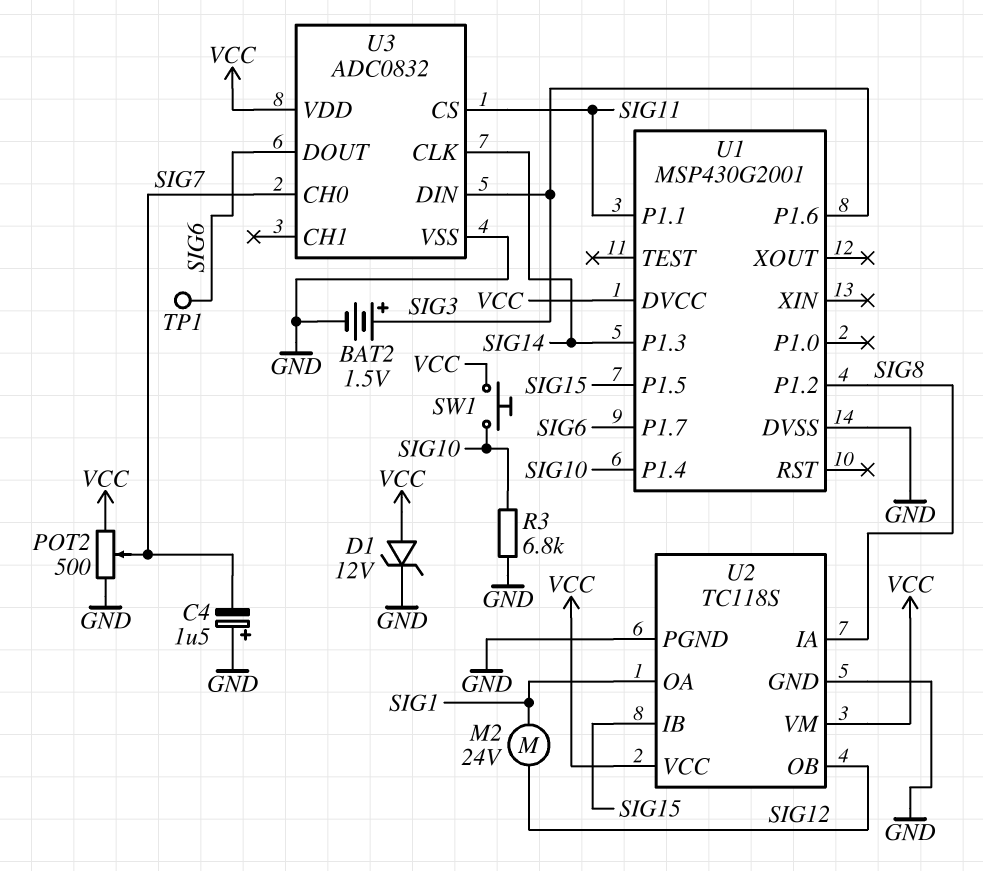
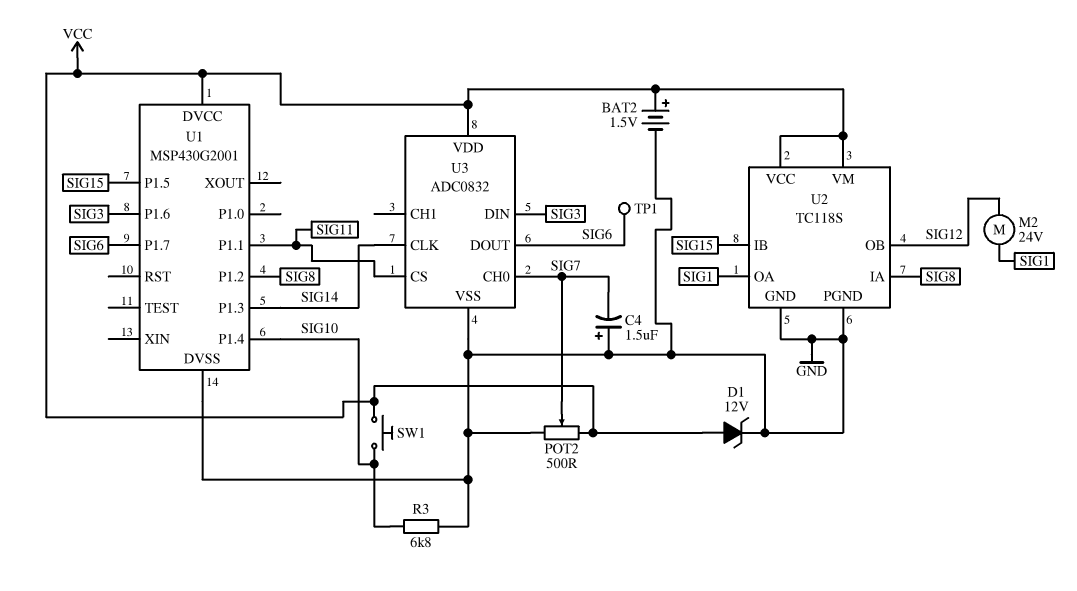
BAT2: 1.5V (plus SIG3, minus GND) -> 1.5V (plus VCC, minus GND)

